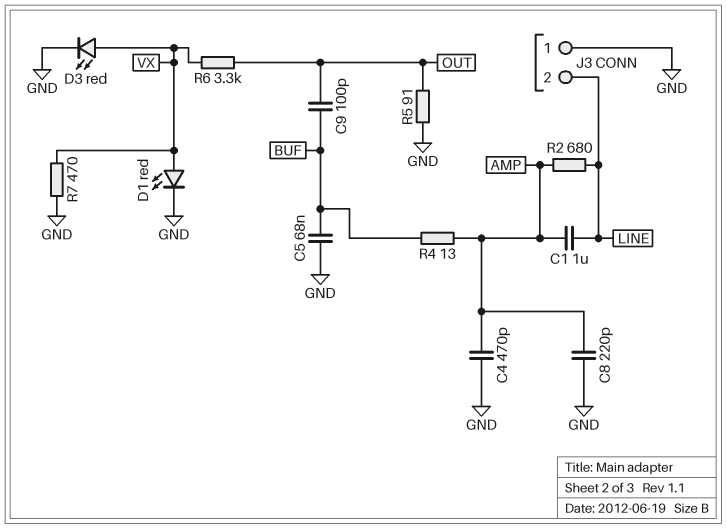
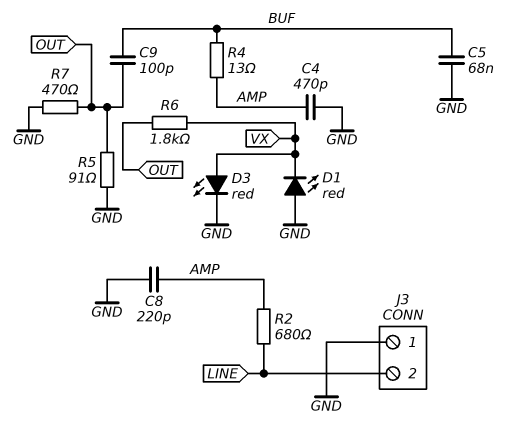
C1: 1uF (AMP, LINE) -> none
D1: LED red (A VX, K GND) -> LED red (A GND, K VX)
R6: 3.3k (OUT, VX) -> 1.8k (OUT, VX)
R7: 470 (GND, VX) -> 470 (GND, OUT)

